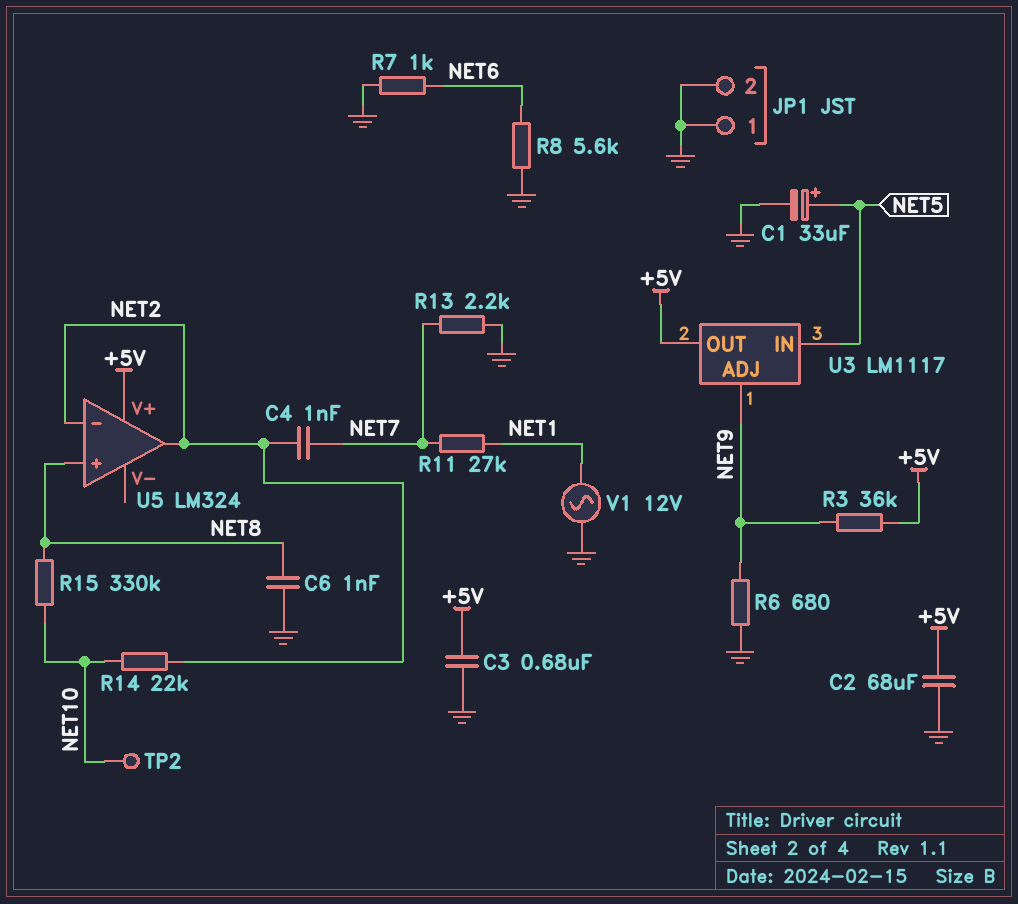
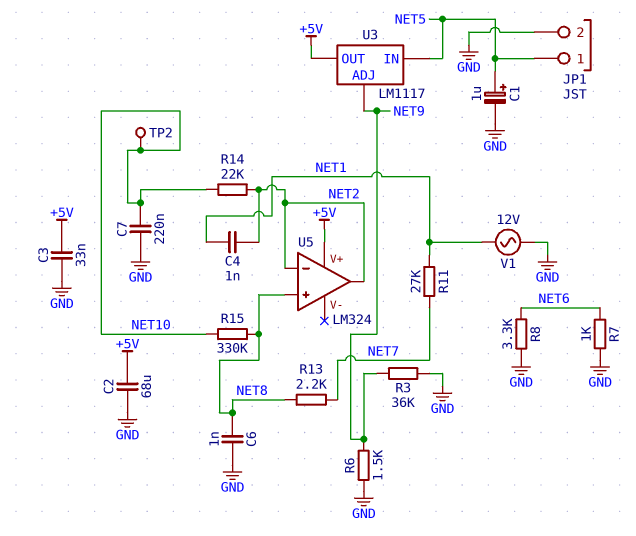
C1: 33uF (plus NET5, minus GND) -> 1uF (plus NET5, minus GND)
C3: 680nF (+5V, GND) -> 33nF (+5V, GND)
C4: 1nF (NET2, NET7) -> 1nF (NET1, NET2)
C7: none -> 220nF (GND, NET10)
JP1 pin 1: GND -> NET5
R3: 36k (+5V, NET9) -> 36k (GND, NET9)
R6: 680 (GND, NET9) -> 1.5k (GND, NET9)
R8: 5.6k (GND, NET6) -> 3.3k (GND, NET6)
R13: 2.2k (GND, NET7) -> 2.2k (NET7, NET8)

